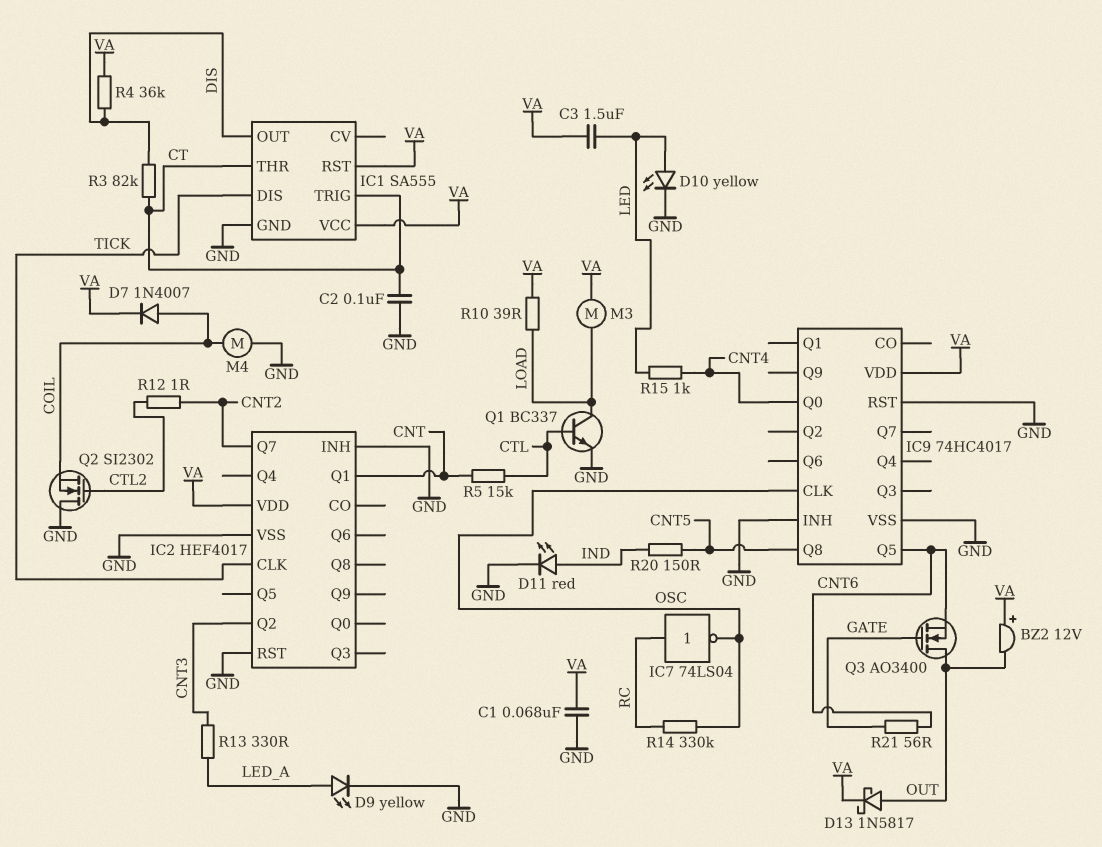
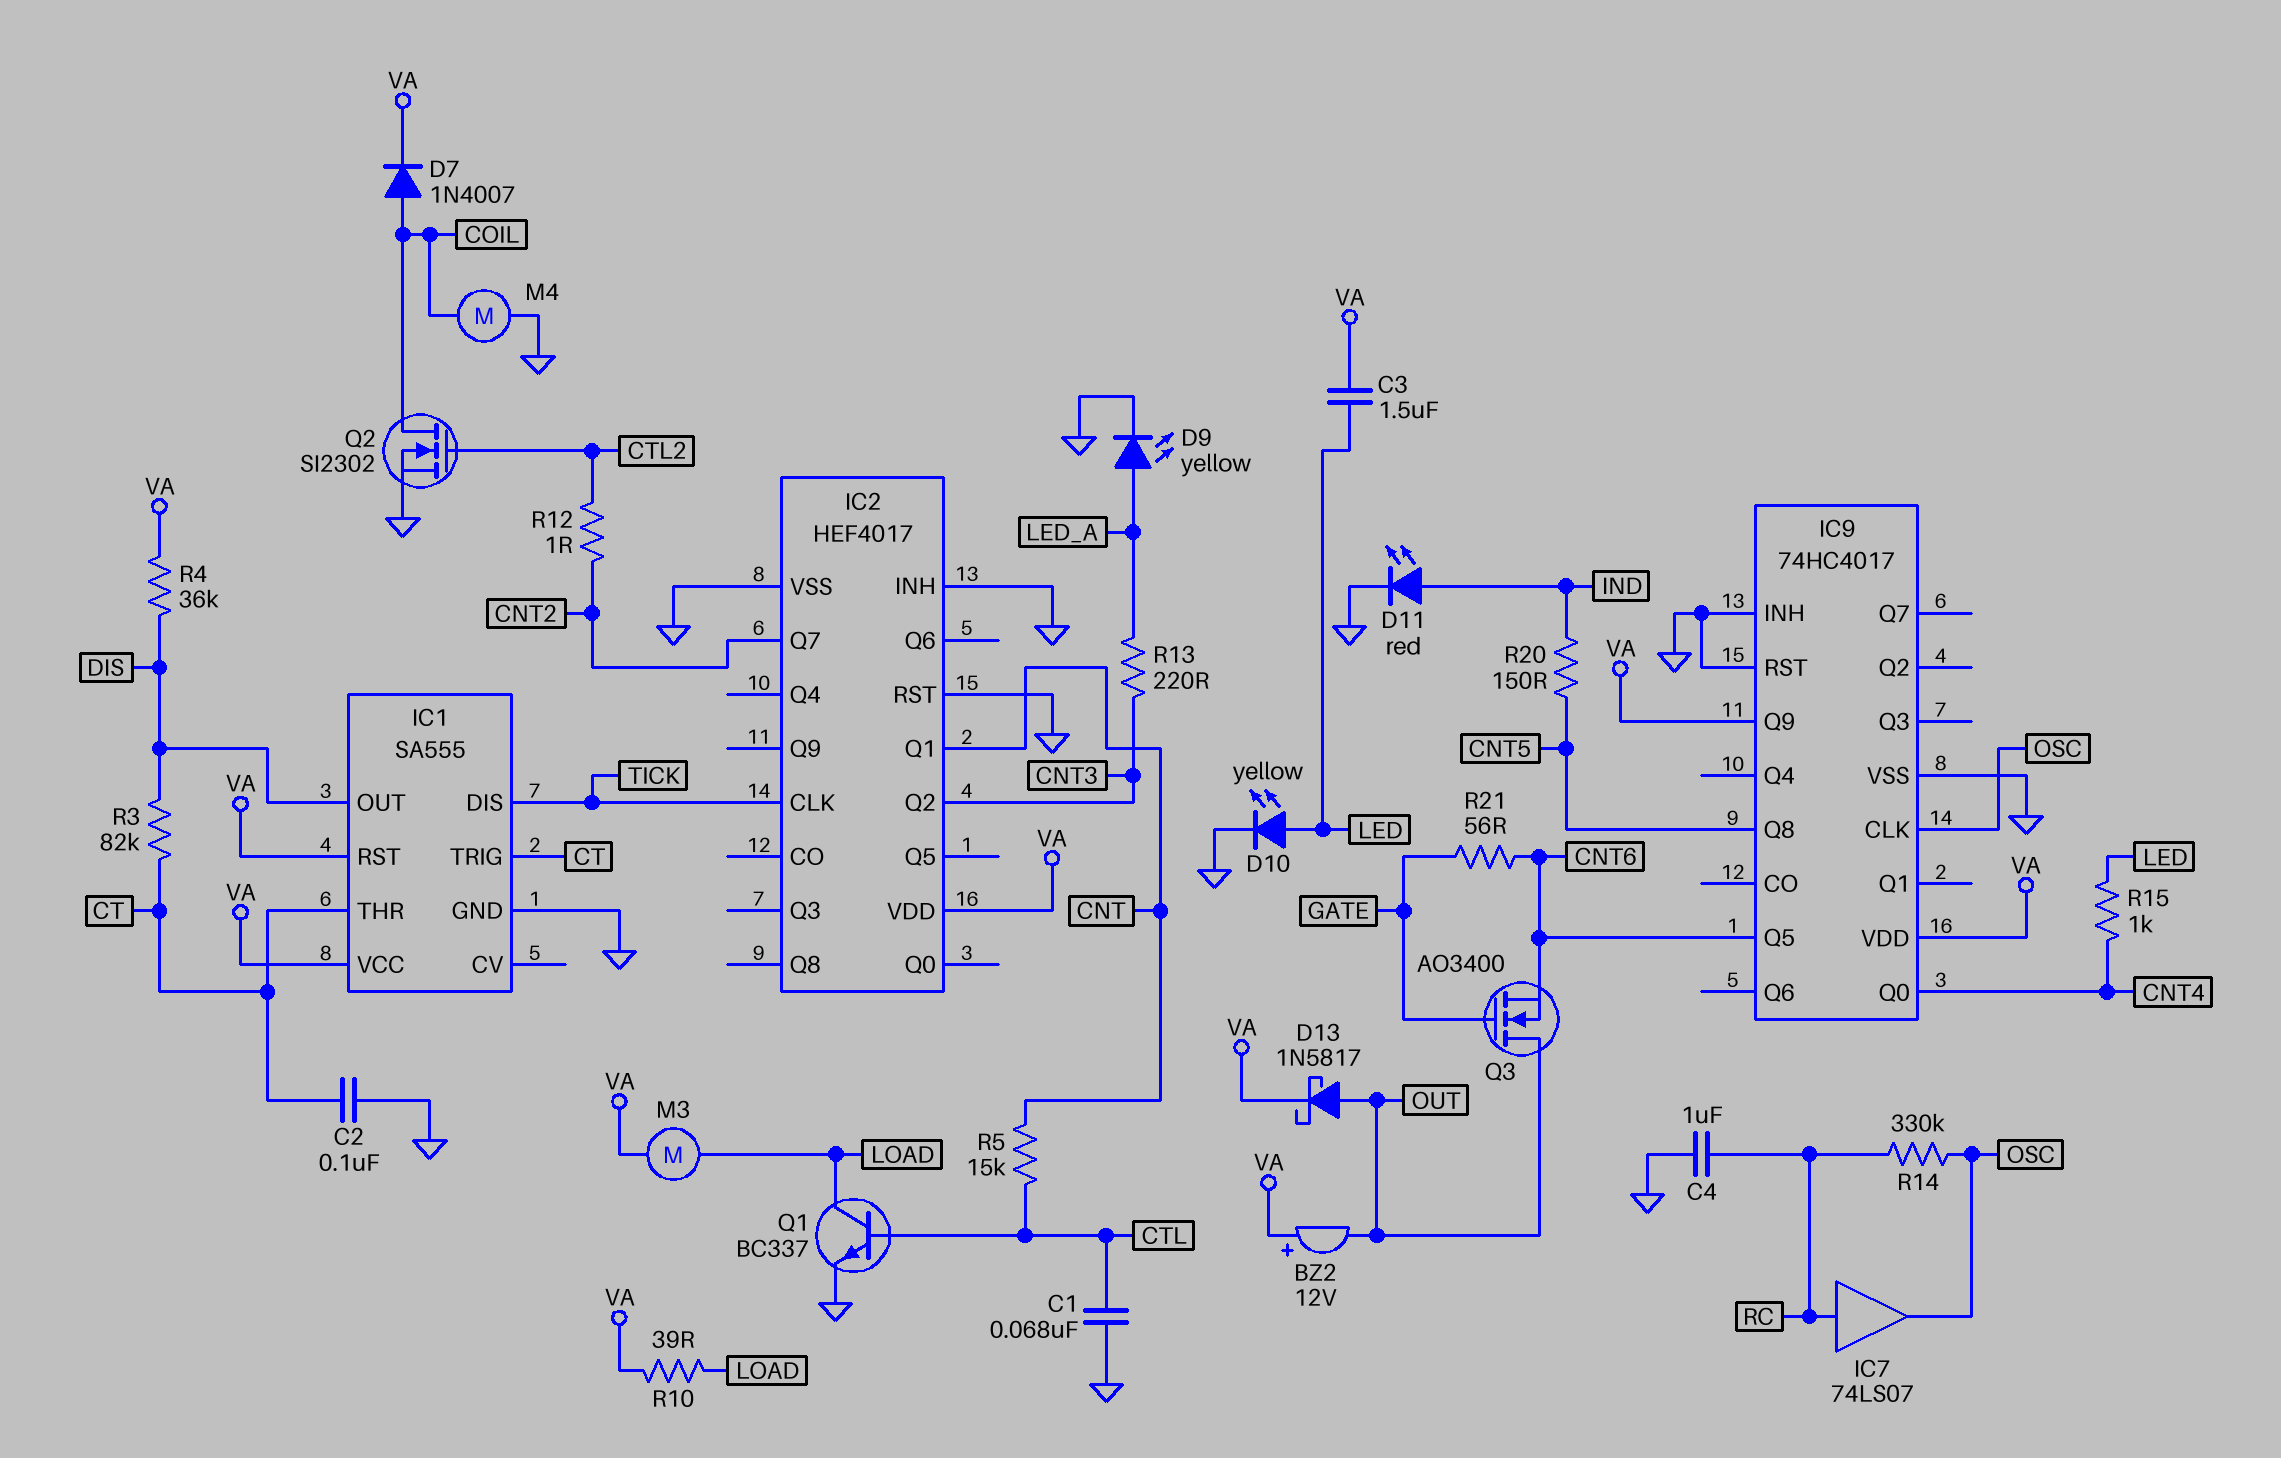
C1: 68nF (GND, VA) -> 68nF (CTL, GND)
C4: none -> 1uF (GND, RC)
IC7: NOT 74LS04 (in RC, out OSC) -> buffer 74LS07 (in RC, out OSC)
IC9 pin Q9: none -> VA
Q2: NMOS SI2302 (G CTL2, D GND, S COIL) -> NMOS SI2302 (G CTL2, D COIL, S GND)
R13: 330 (CNT3, LED_A) -> 220 (CNT3, LED_A)

